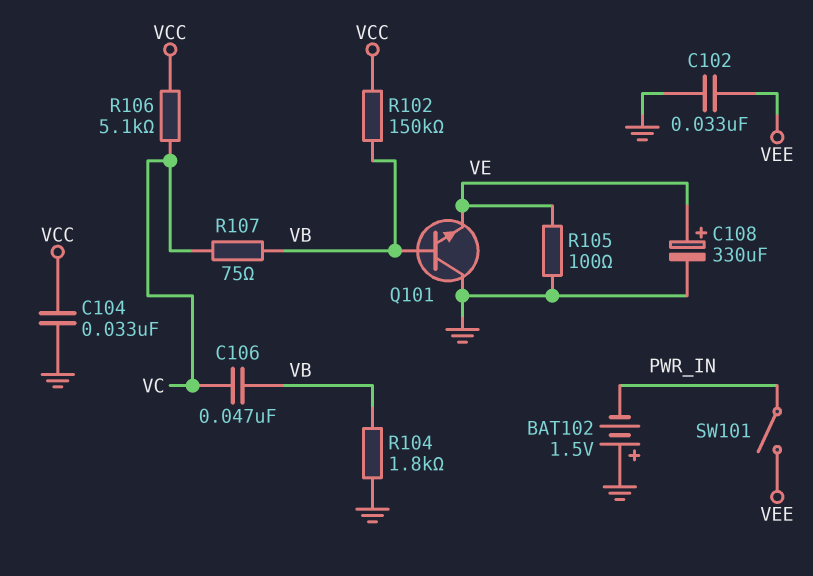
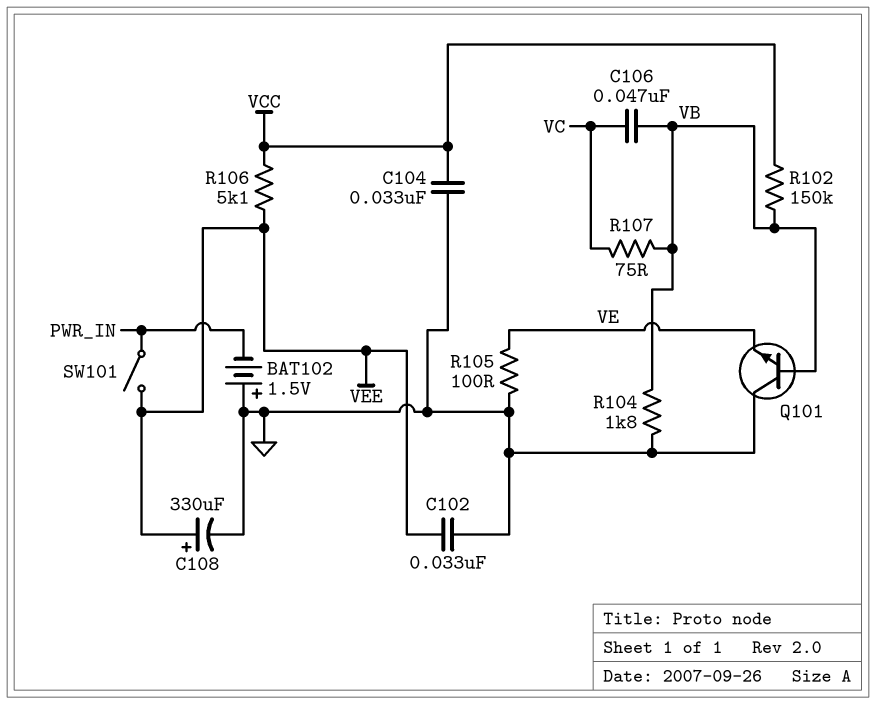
C108: 330uF (plus VE, minus GND) -> 330uF (plus VEE, minus GND)
R106: 5.1k (VC, VCC) -> 5.1k (VCC, VEE)

